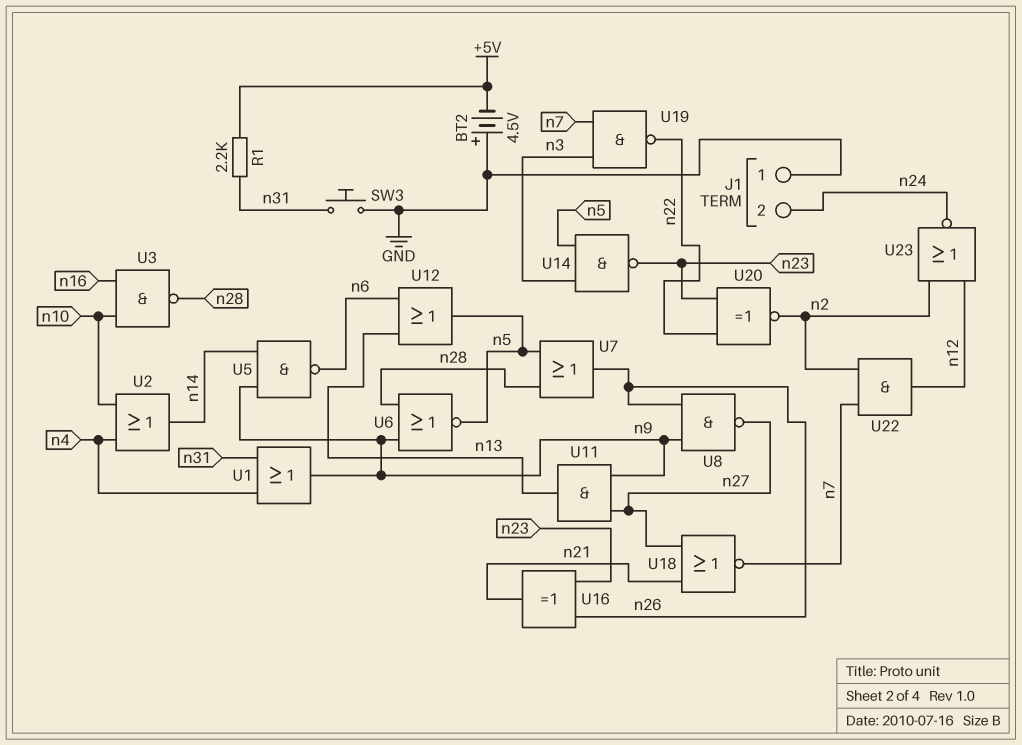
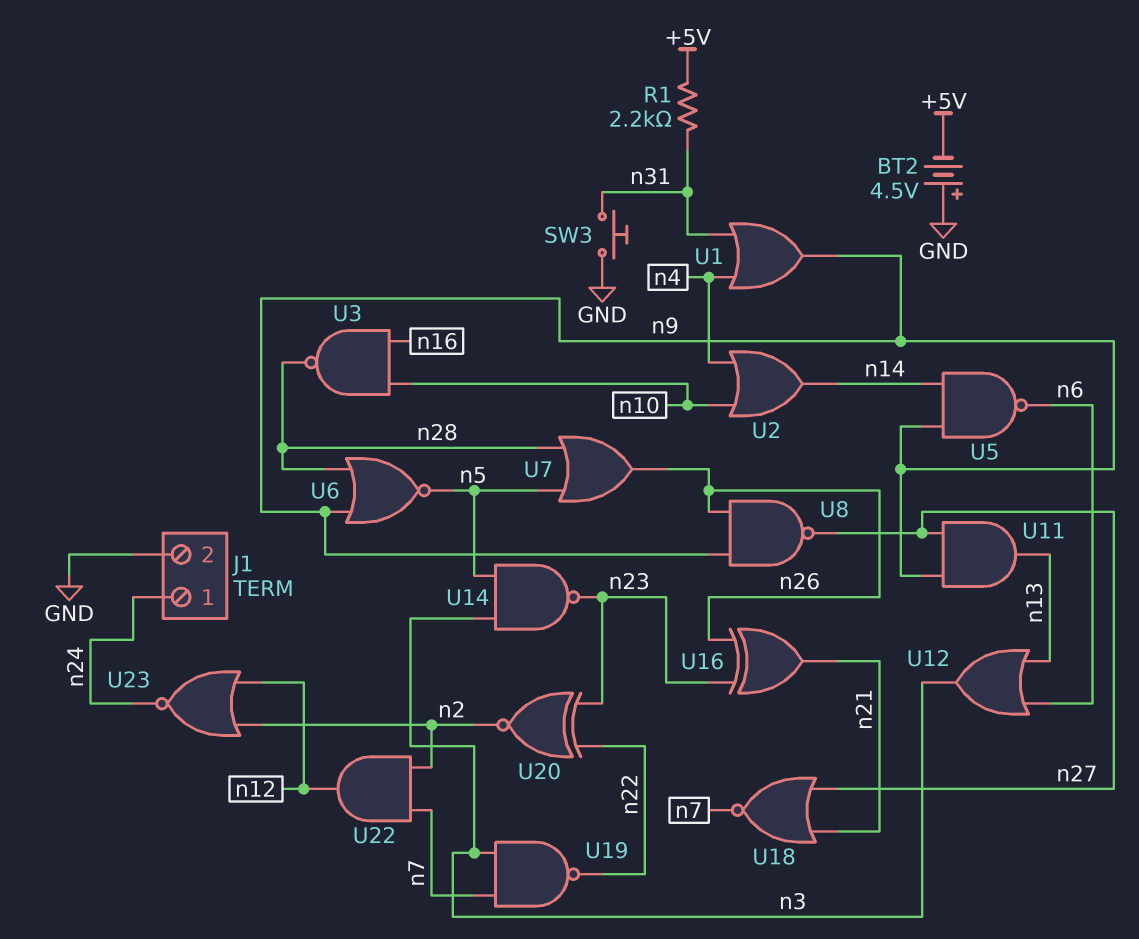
J1 pin 1: GND -> n24
J1 pin 2: n24 -> GND
U12: OR (in n6, in n13, out n5) -> OR (in n6, in n13, out n3)

